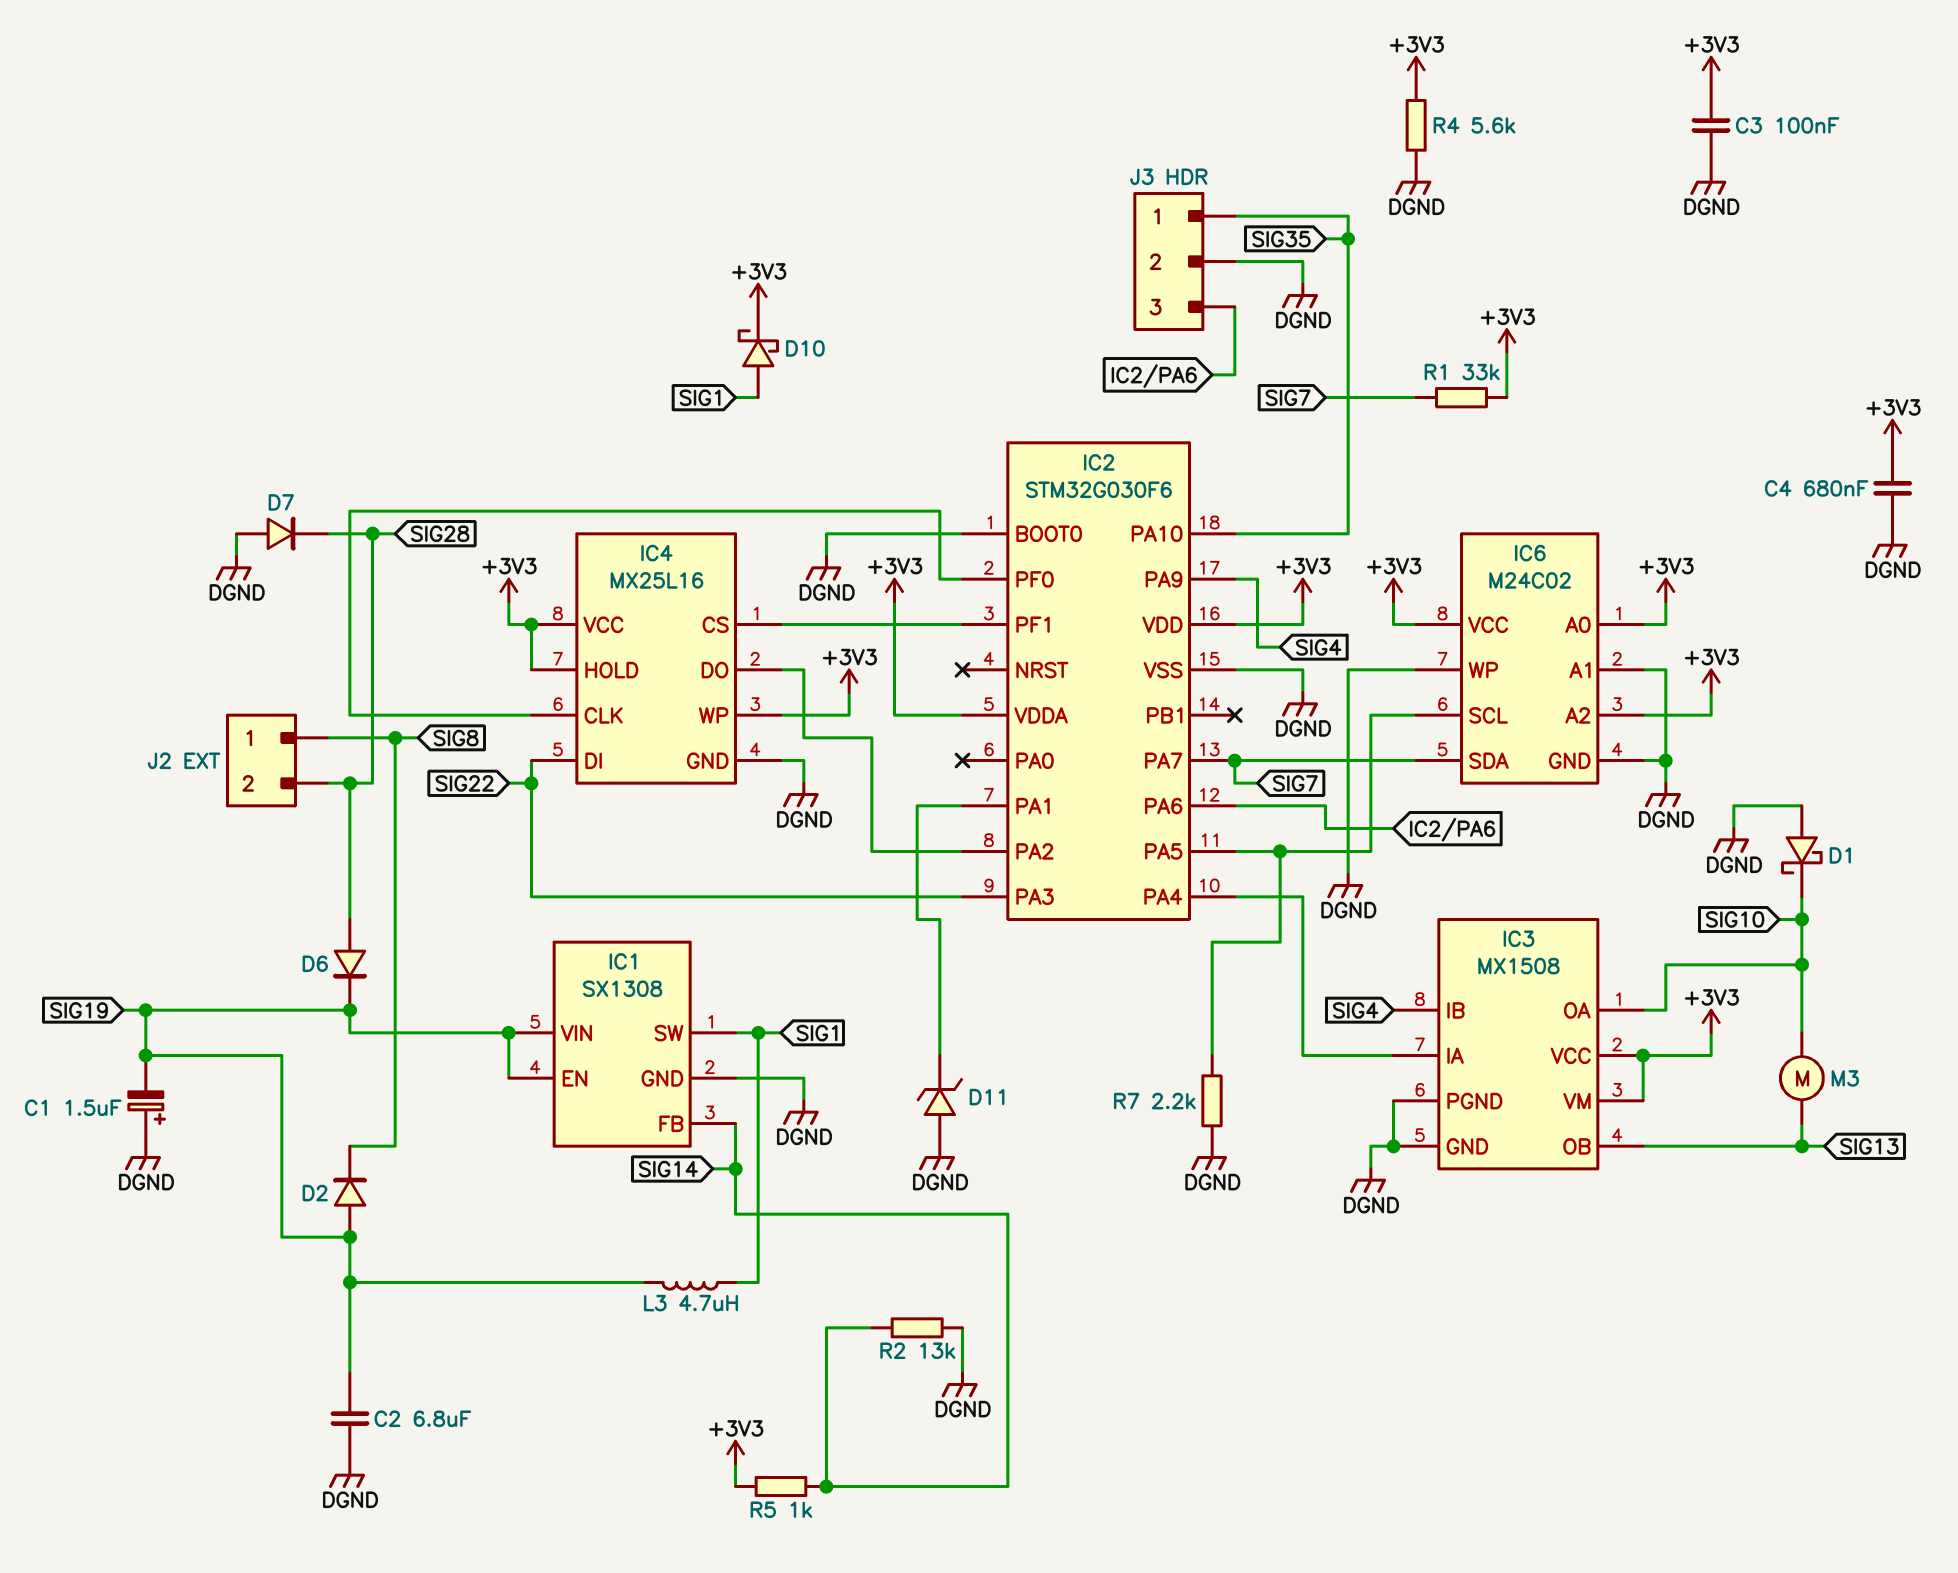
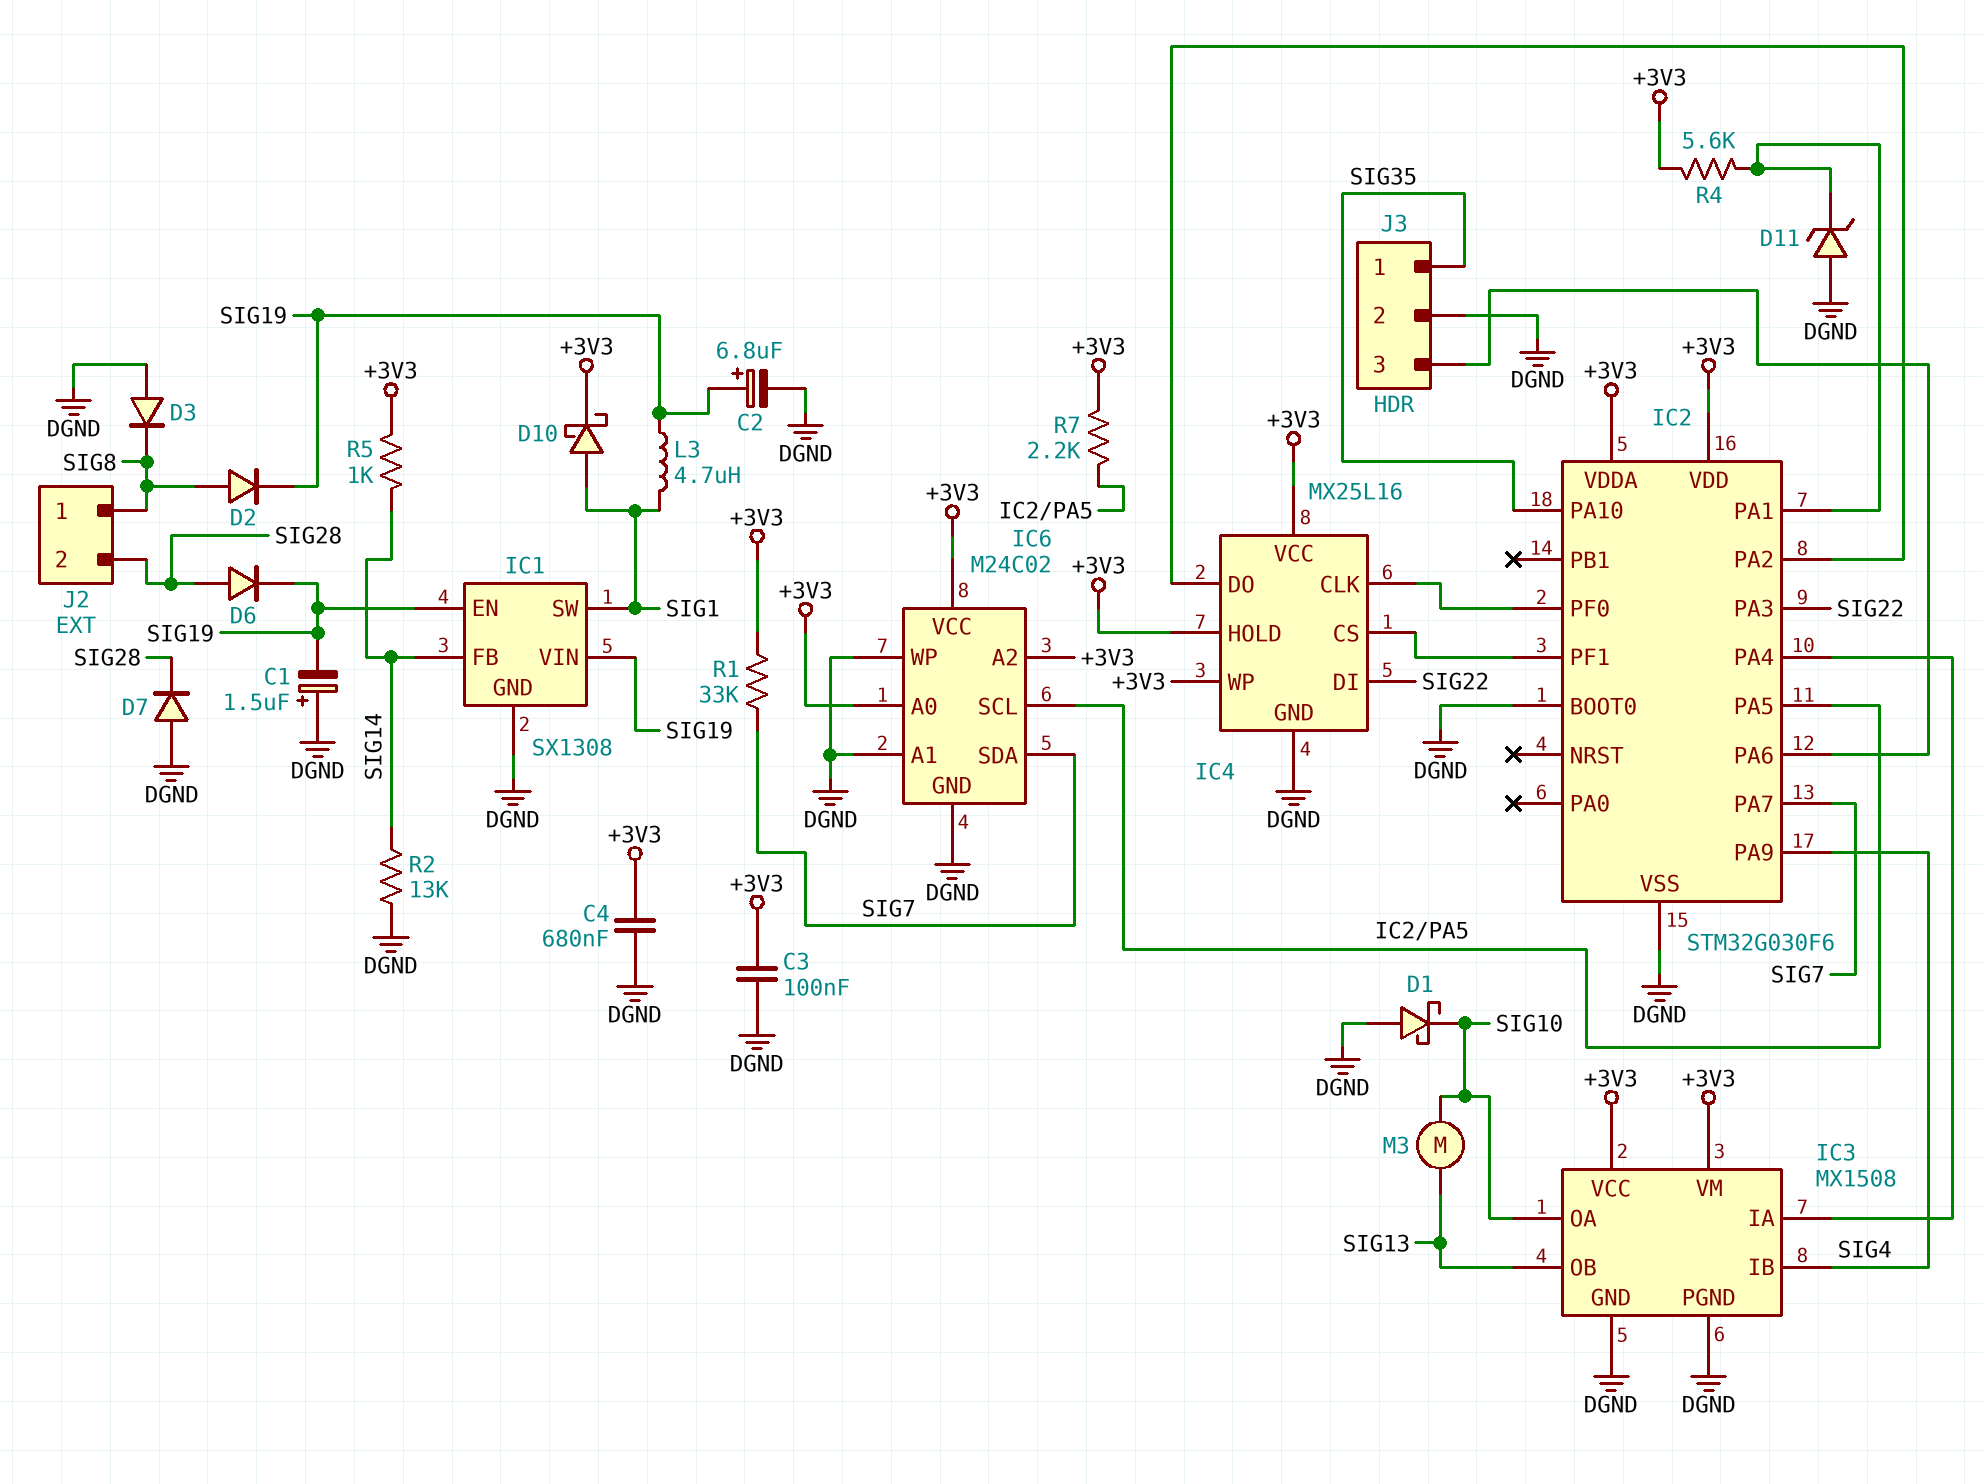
C2: 6.8uF (DGND, SIG19) -> 6.8uF (plus SIG19, minus DGND)
D2: diode (A SIG19, K SIG8) -> diode (A SIG8, K SIG19)
D3: none -> diode (A DGND, K SIG8)
R4: 5.6k (+3V3, DGND) -> 5.6k (+3V3, IC2/PA1)
R7: 2.2k (DGND, IC2/PA5) -> 2.2k (+3V3, IC2/PA5)

